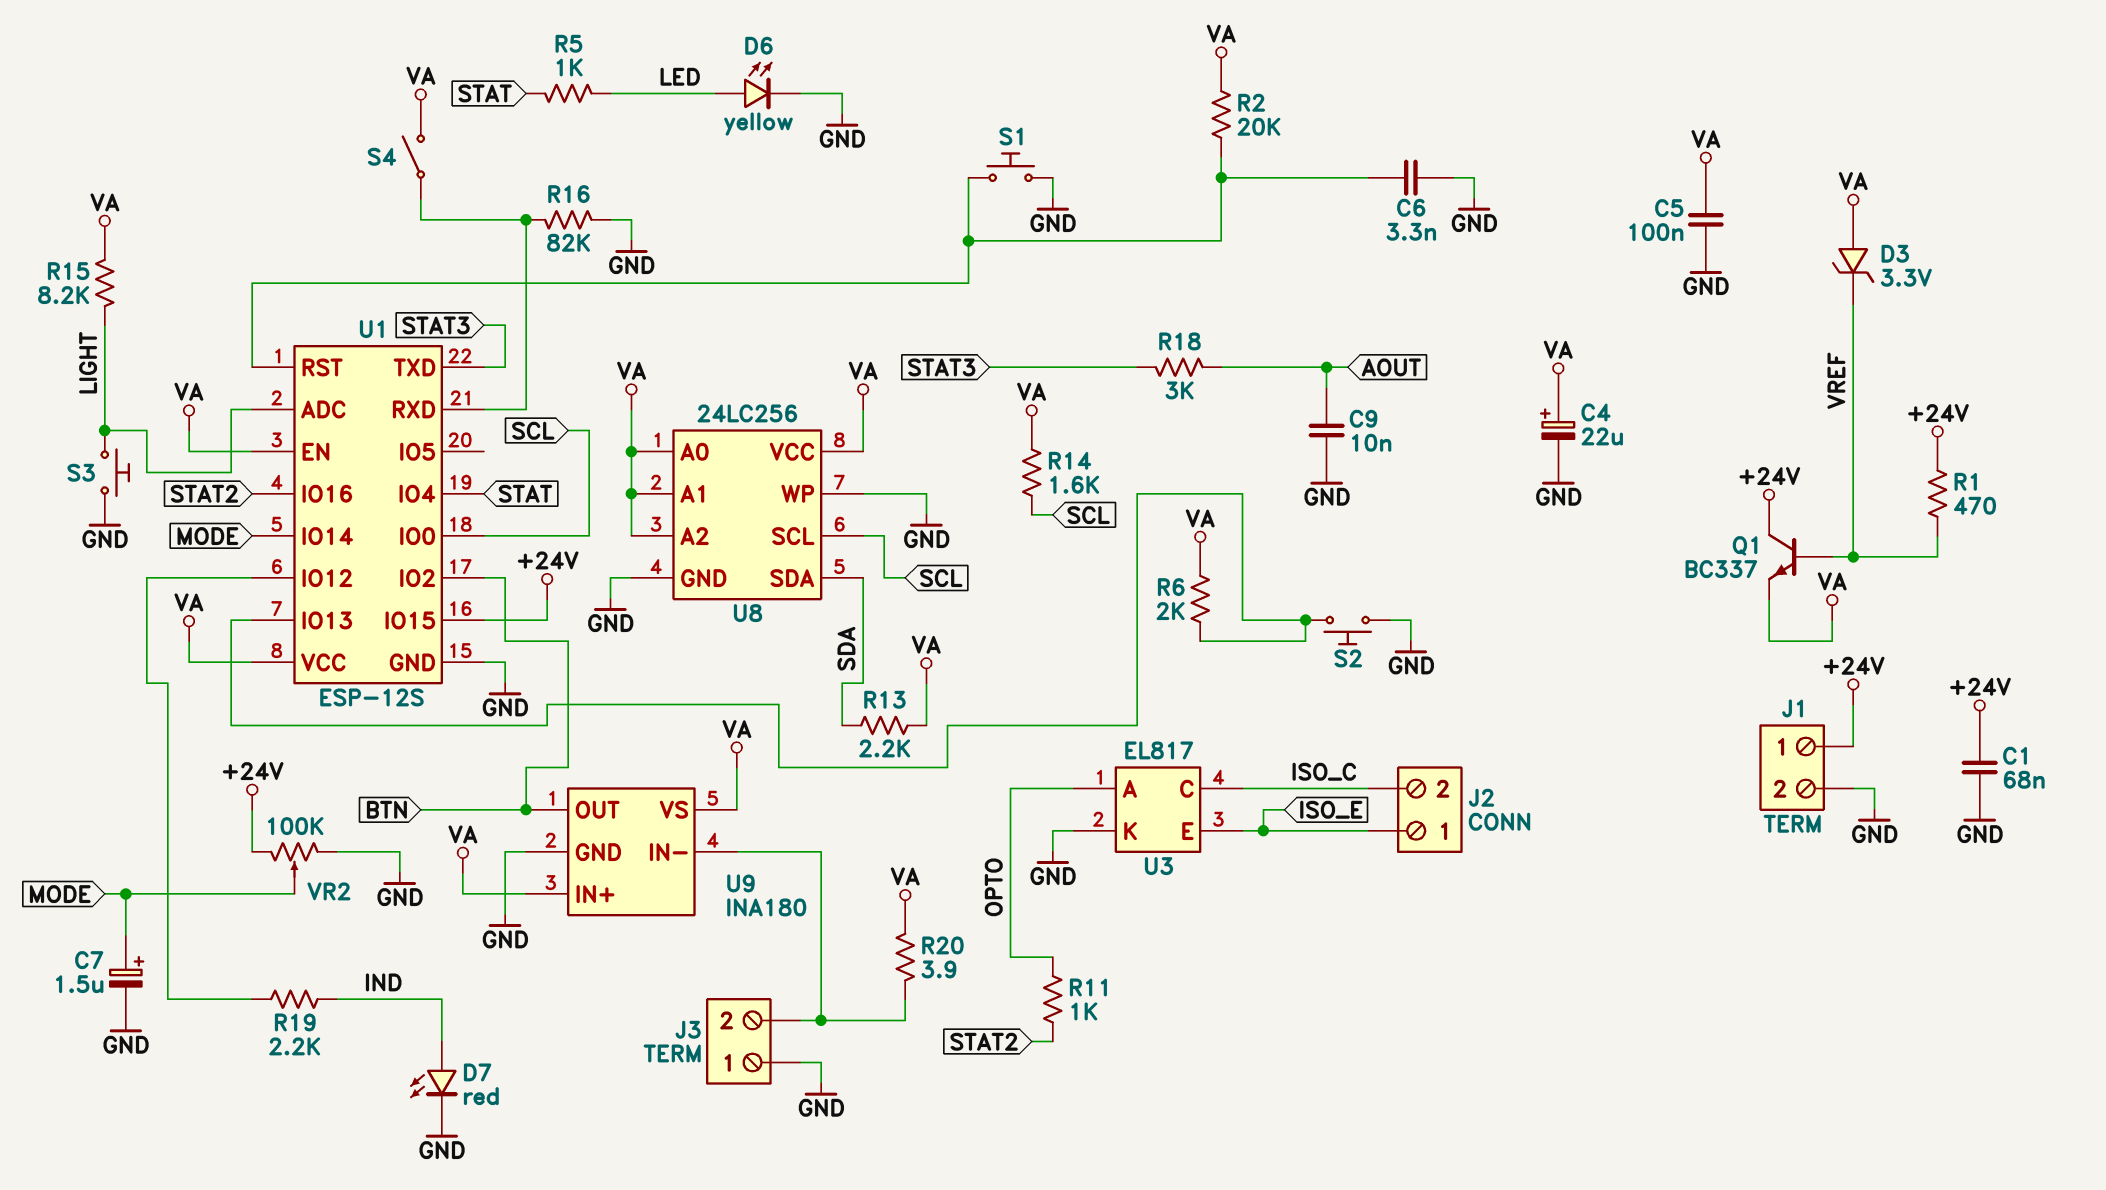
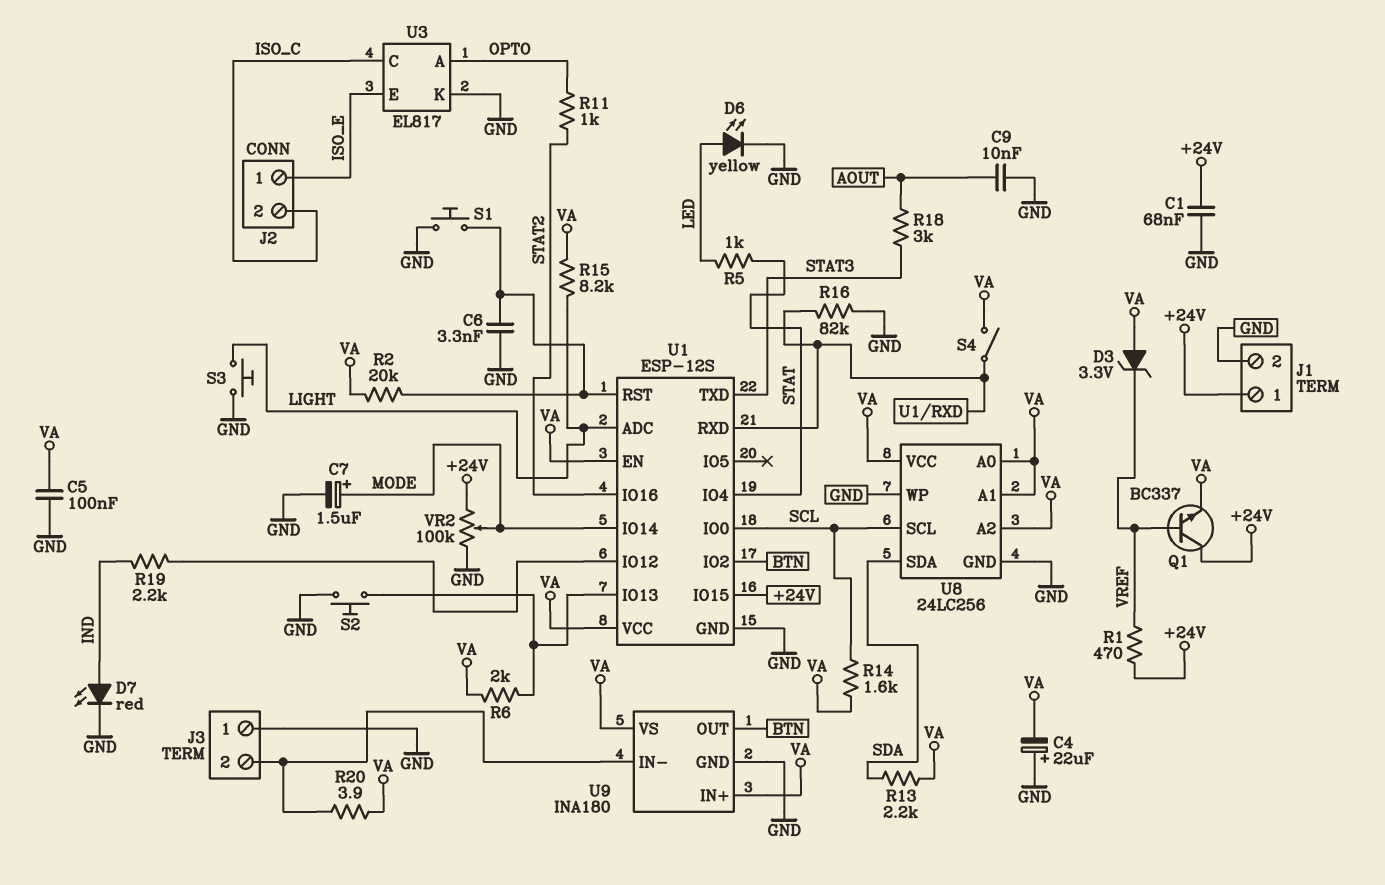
C4: 22uF (plus VA, minus GND) -> 22uF (plus GND, minus VA)

